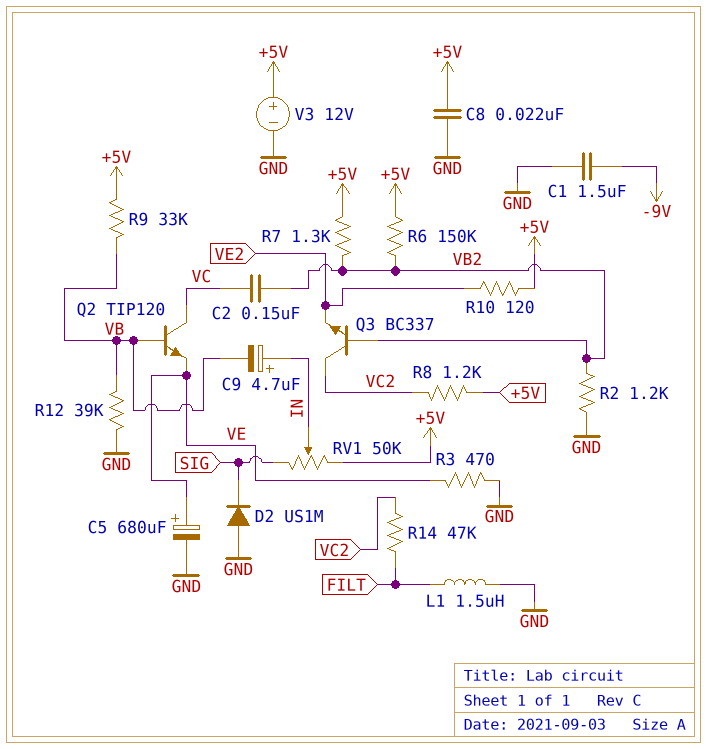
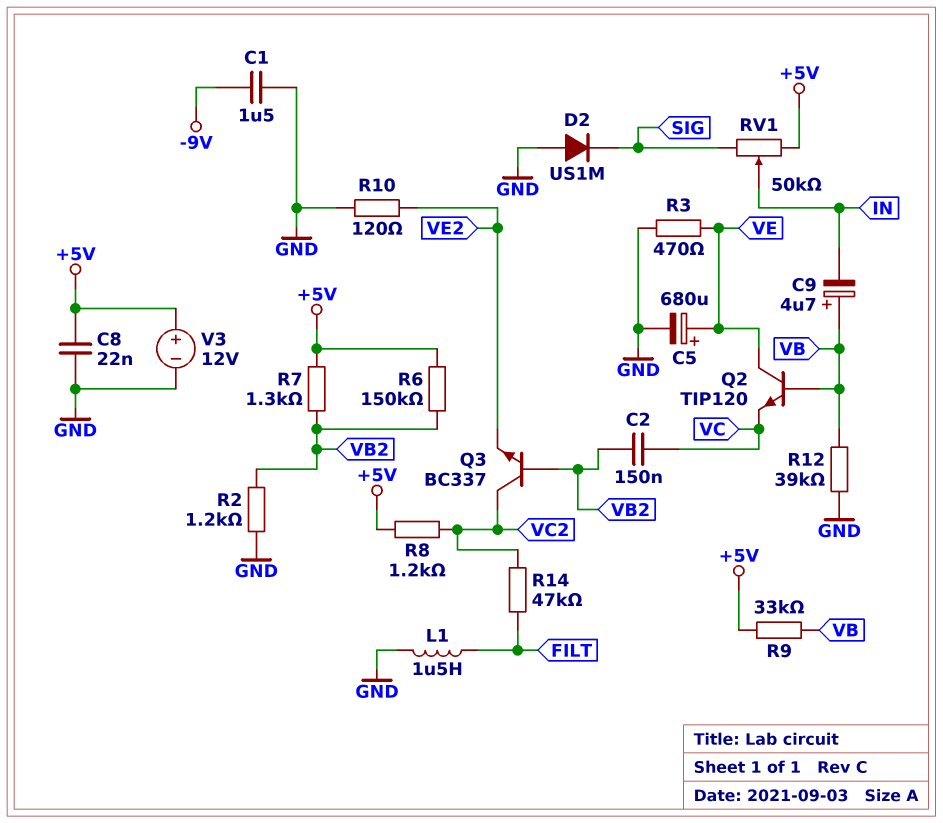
C9: 4.7uF (plus IN, minus VB) -> 4.7uF (plus VB, minus IN)
Q2: NPN TIP120 (B VB, C VC, E VE) -> NPN TIP120 (B VB, C VE, E VC)
R10: 120 (+5V, VE2) -> 120 (GND, VE2)

